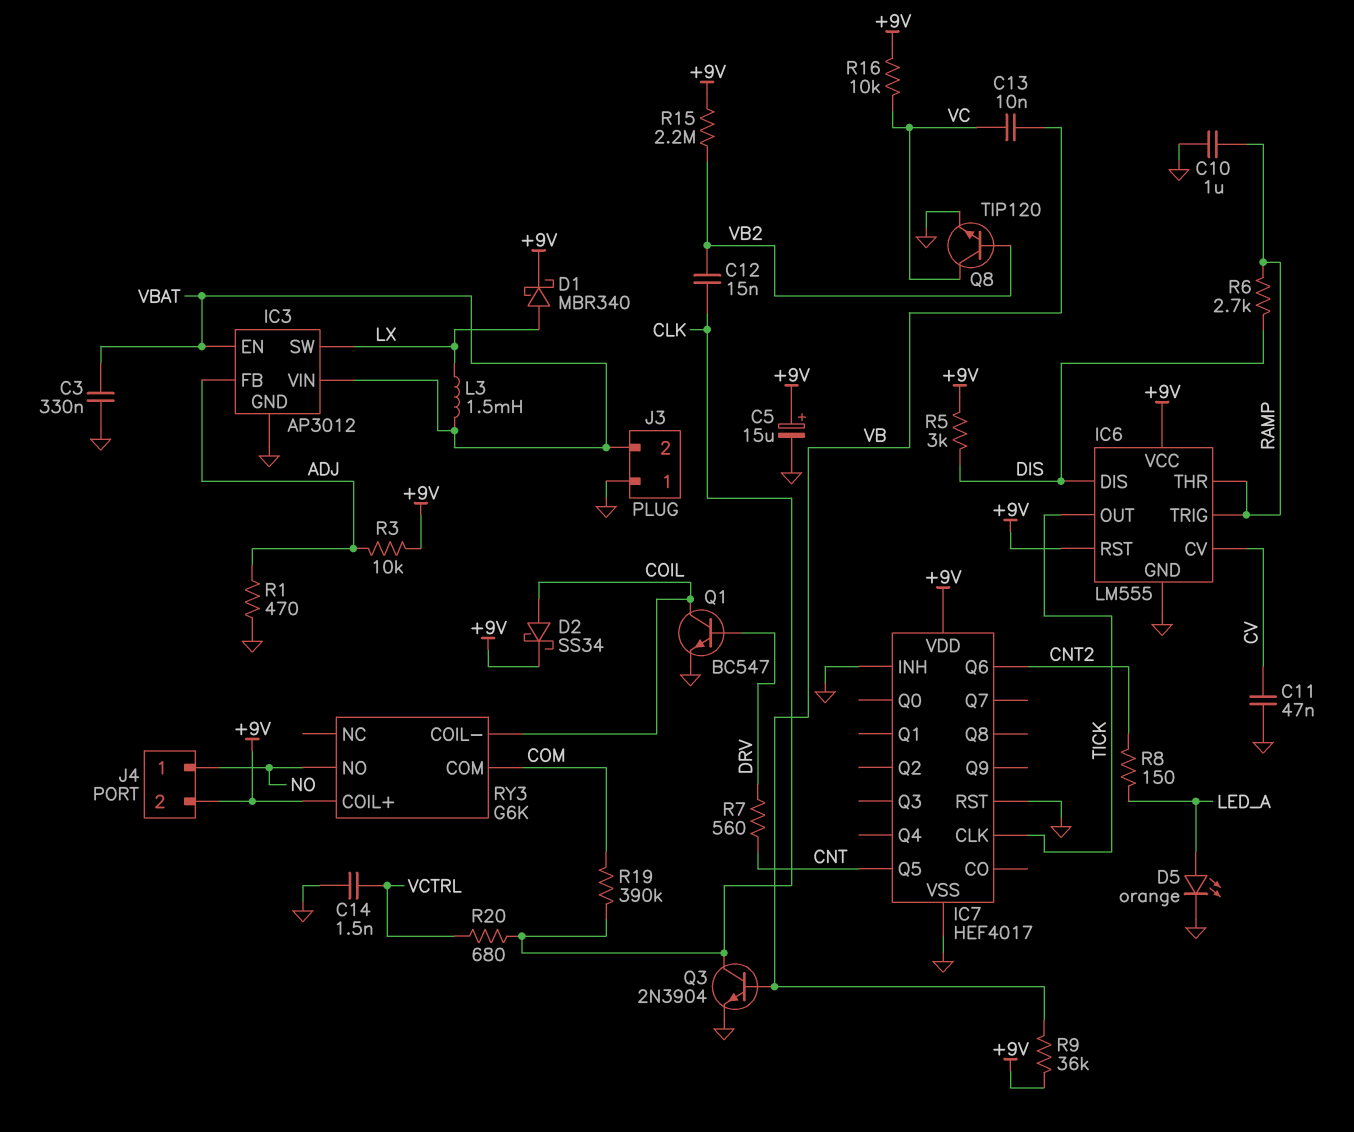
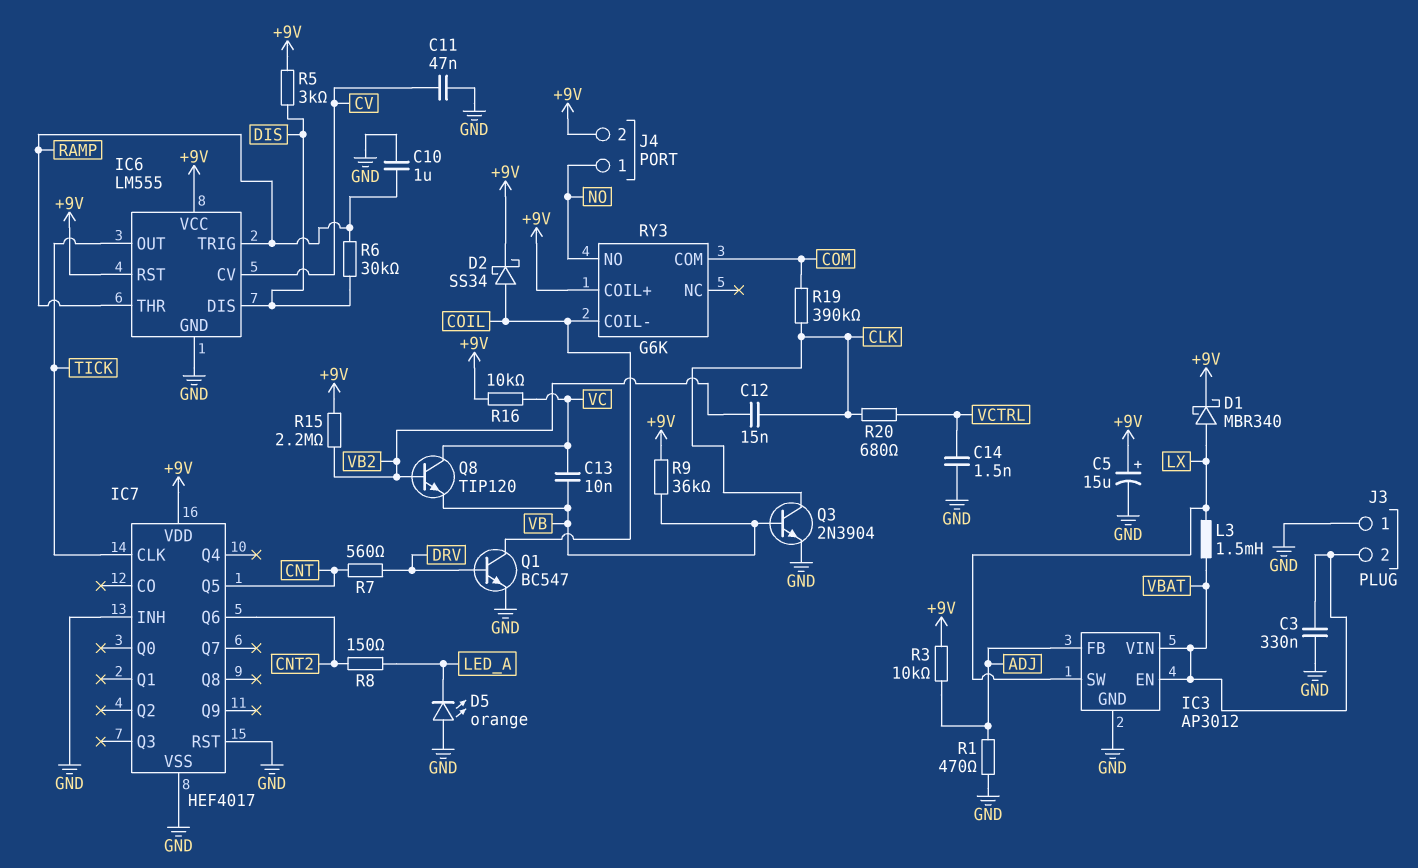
D5: LED orange (A LED_A, K GND) -> LED orange (A GND, K LED_A)
Q8: NPN TIP120 (B VB2, C VC, E GND) -> NPN TIP120 (B VB2, C VC, E VB)
R6: 2.7k (DIS, RAMP) -> 30k (DIS, RAMP)

